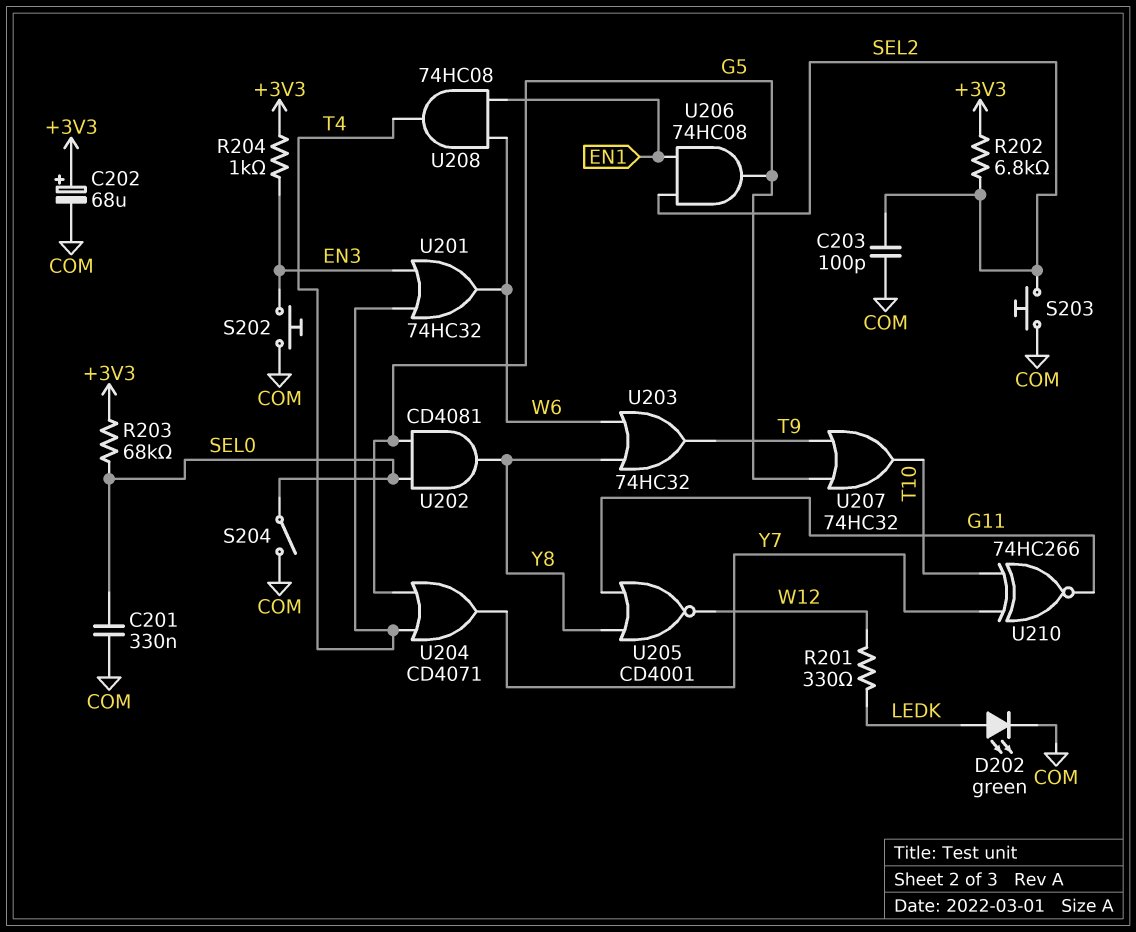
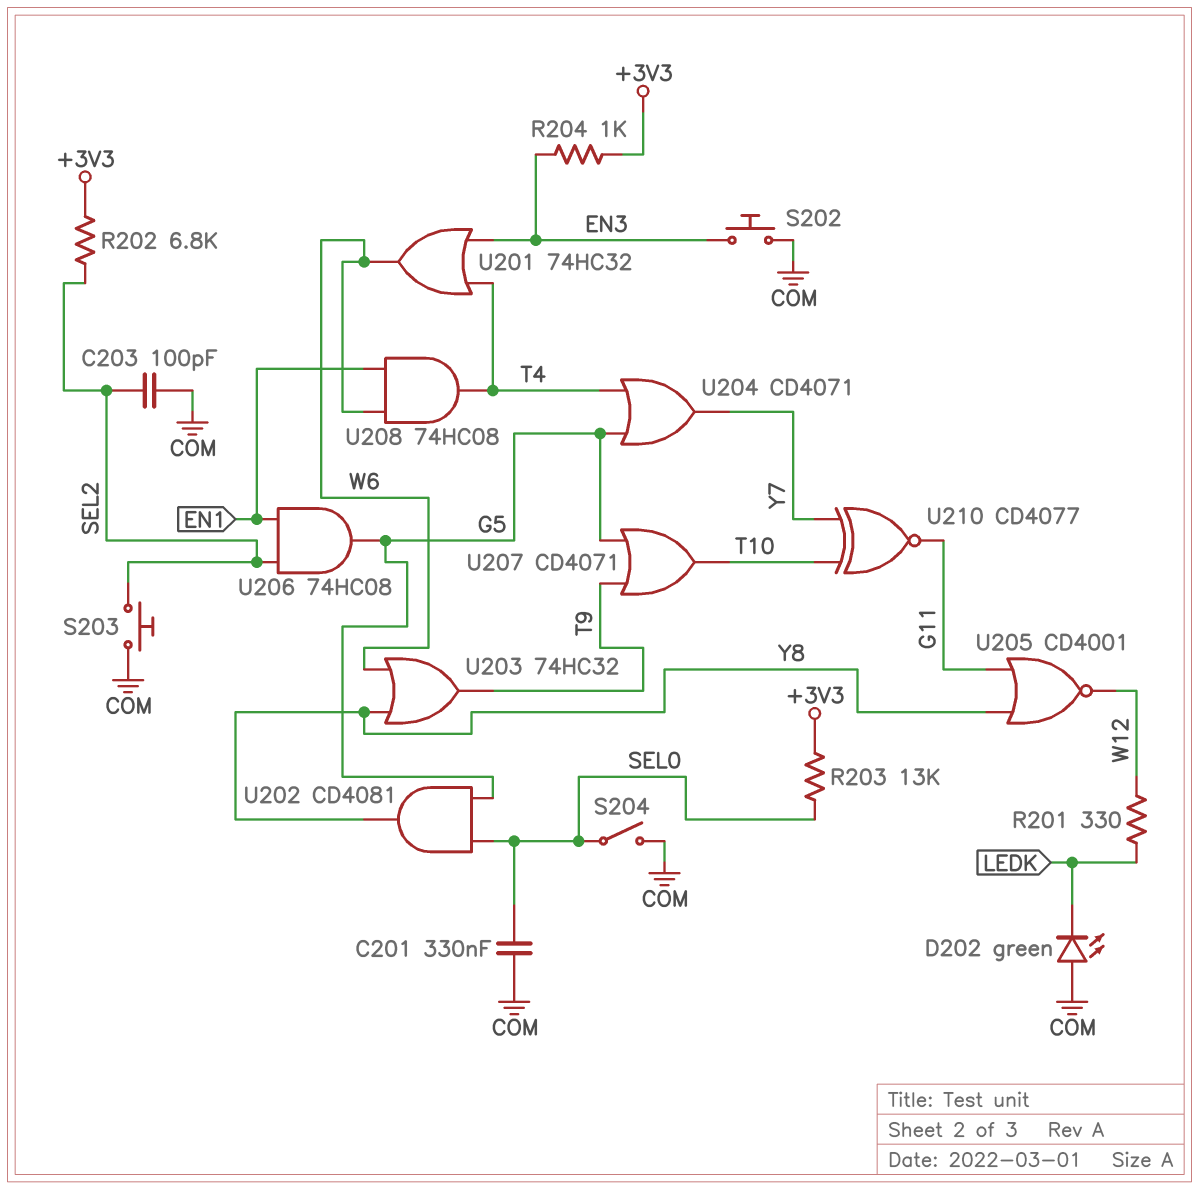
C202: 68uF (plus +3V3, minus COM) -> none
D202: LED green (A LEDK, K COM) -> LED green (A COM, K LEDK)
R203: 68k (+3V3, SEL0) -> 13k (+3V3, SEL0)
U207: OR 74HC32 (in G5, in T9, out T10) -> OR CD4071 (in G5, in T9, out T10)
U210: XNOR 74HC266 (in T10, in Y7, out G11) -> XNOR CD4077 (in T10, in Y7, out G11)

